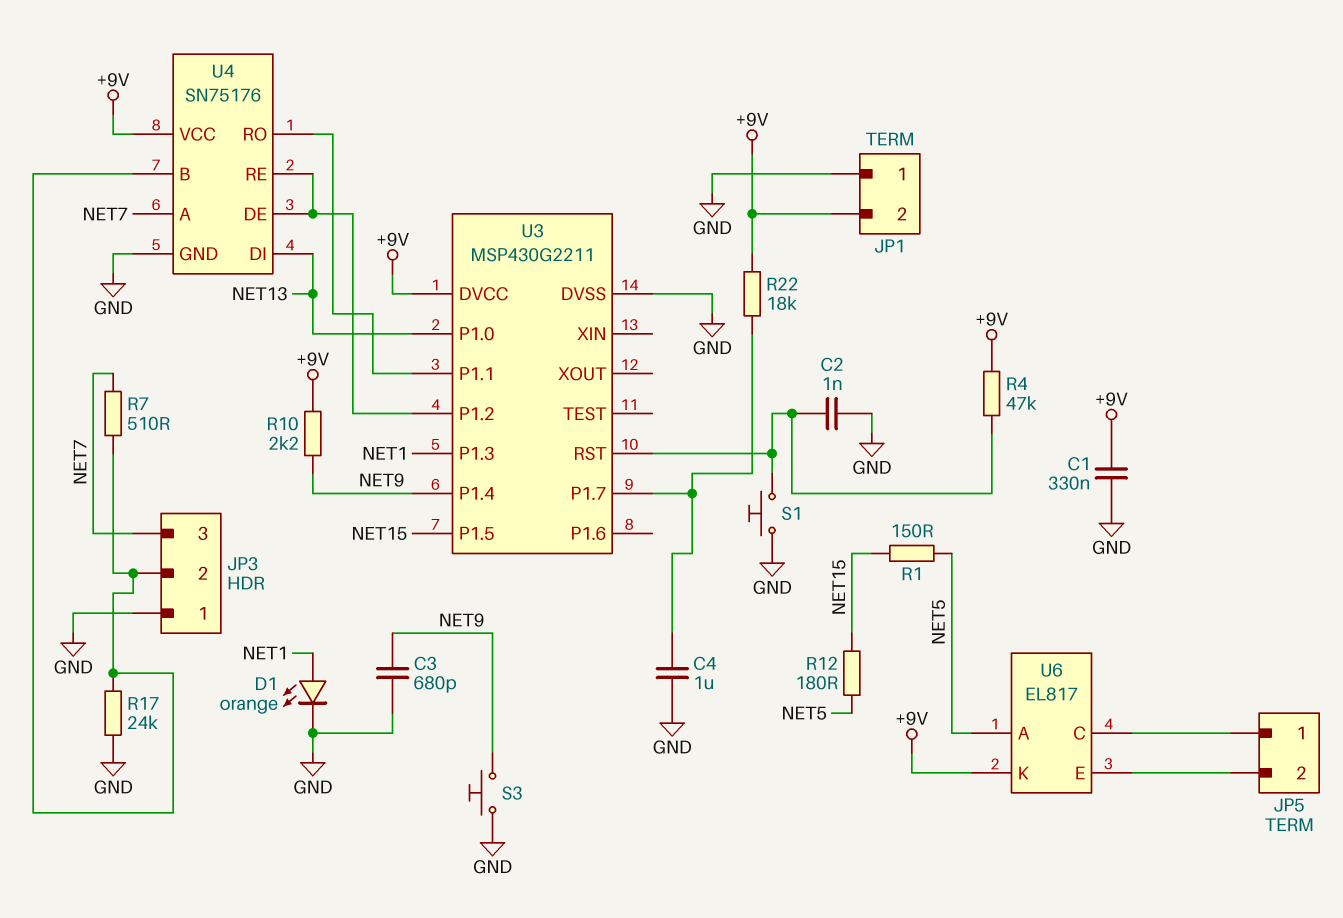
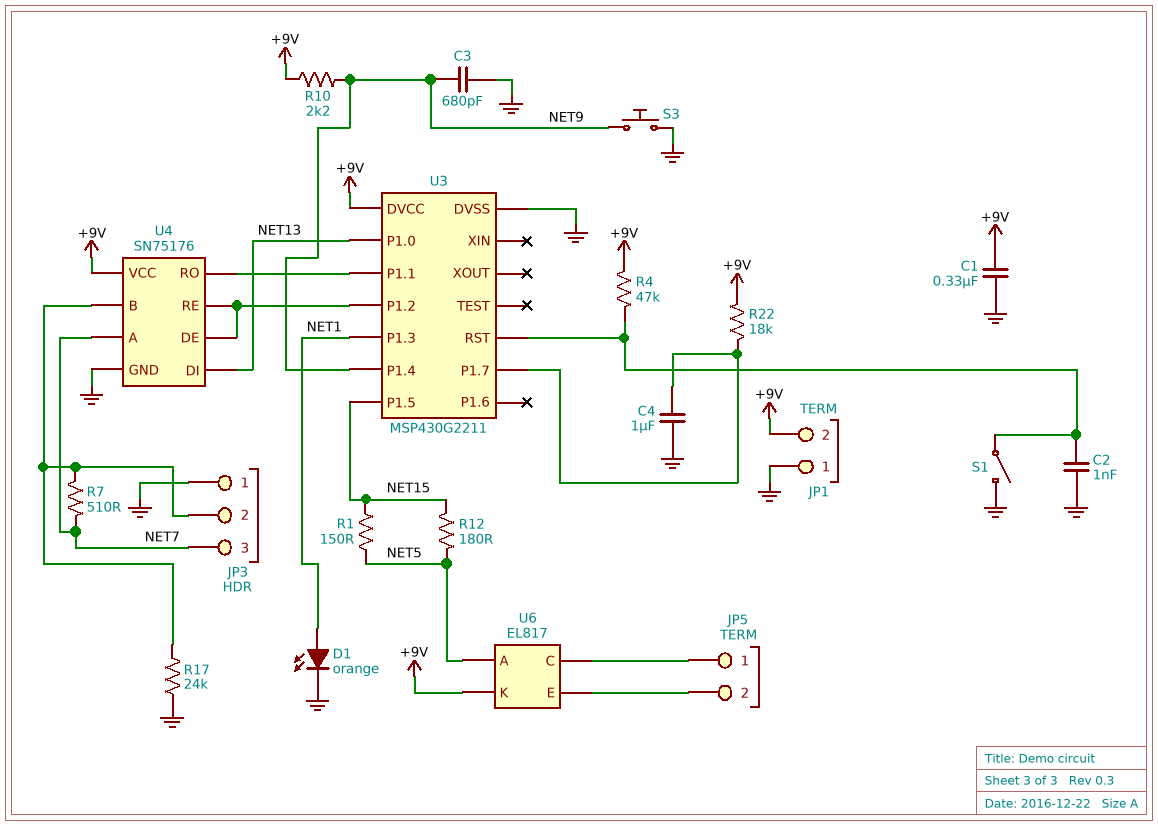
S1: button (GND, U3/RST) -> switch (GND, U3/RST)

